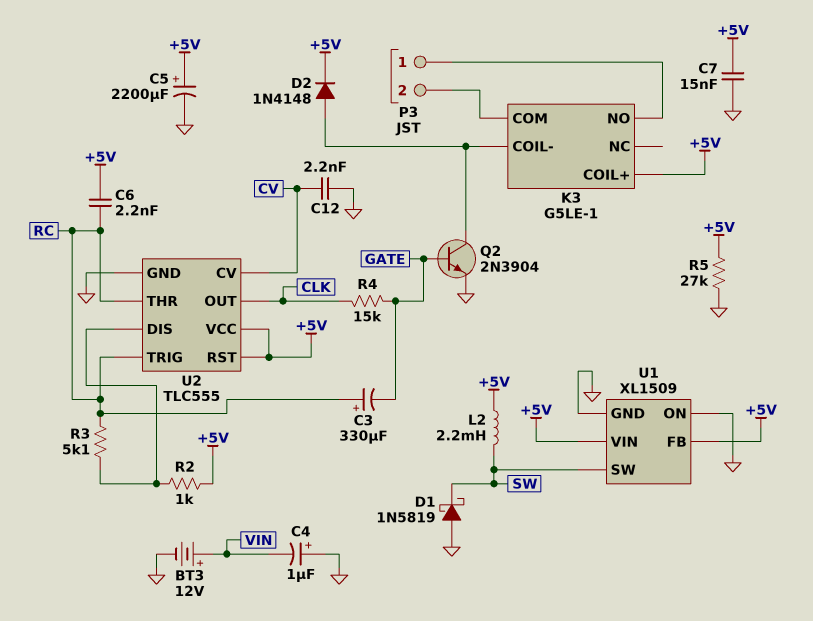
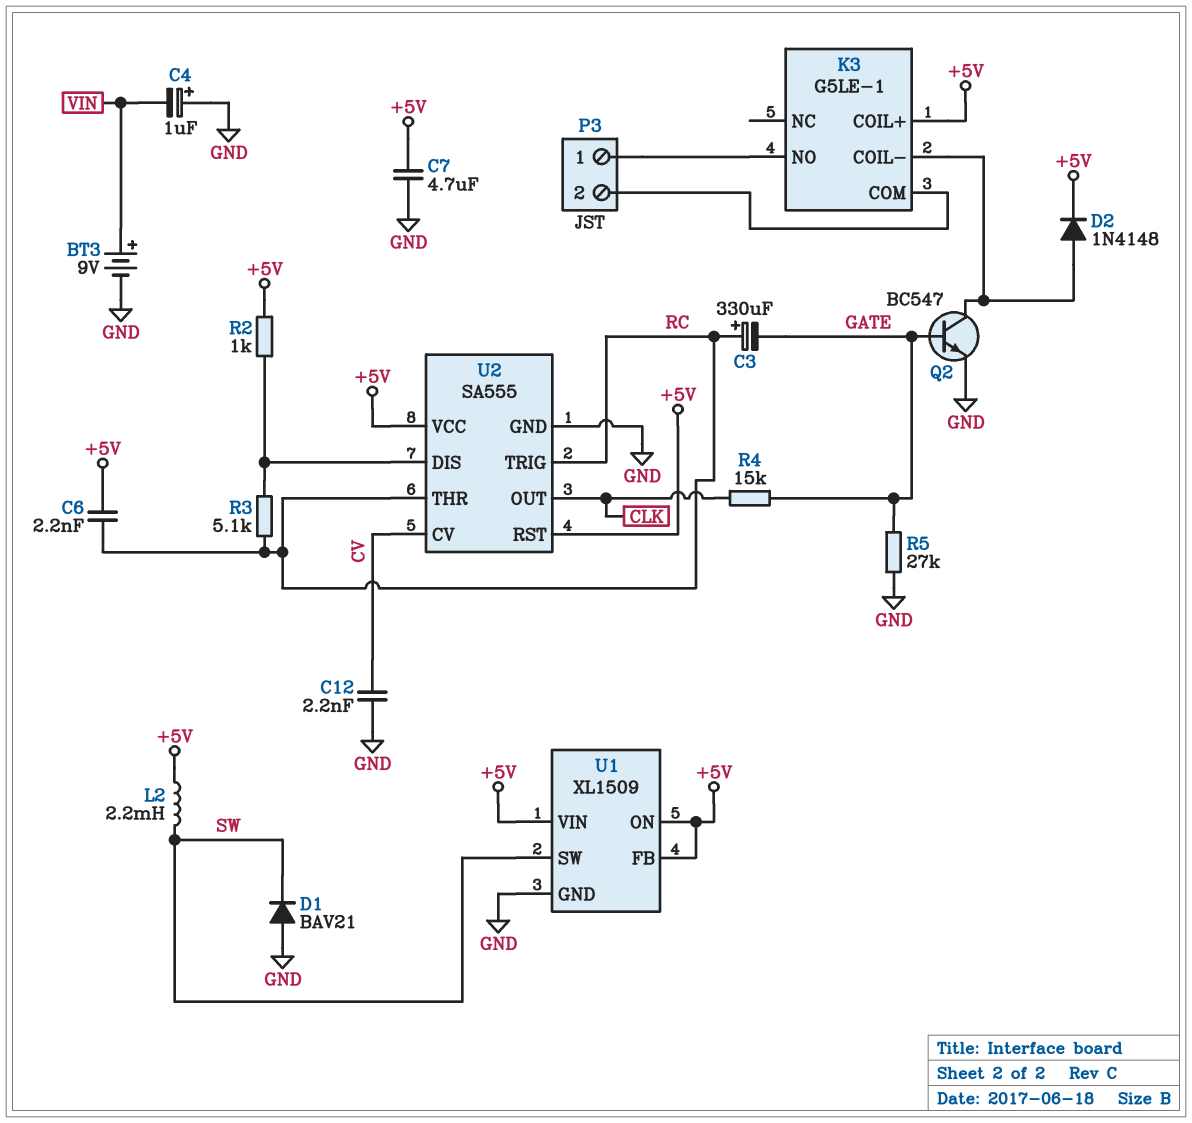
BT3: 12V (plus VIN, minus GND) -> 9V (plus VIN, minus GND)
C5: 2200uF (plus +5V, minus GND) -> none
C7: 15nF (+5V, GND) -> 4.7uF (+5V, GND)
D1: schottky 1N5819 (A GND, K SW) -> diode BAV21 (A GND, K SW)
Q2: NPN 2N3904 (B GATE, C K3/COIL-, E GND) -> NPN BC547 (B GATE, C K3/COIL-, E GND)
R5: 27k (+5V, GND) -> 27k (GATE, GND)
U1 pin ON: GND -> +5V
U2: TLC555 -> SA555

